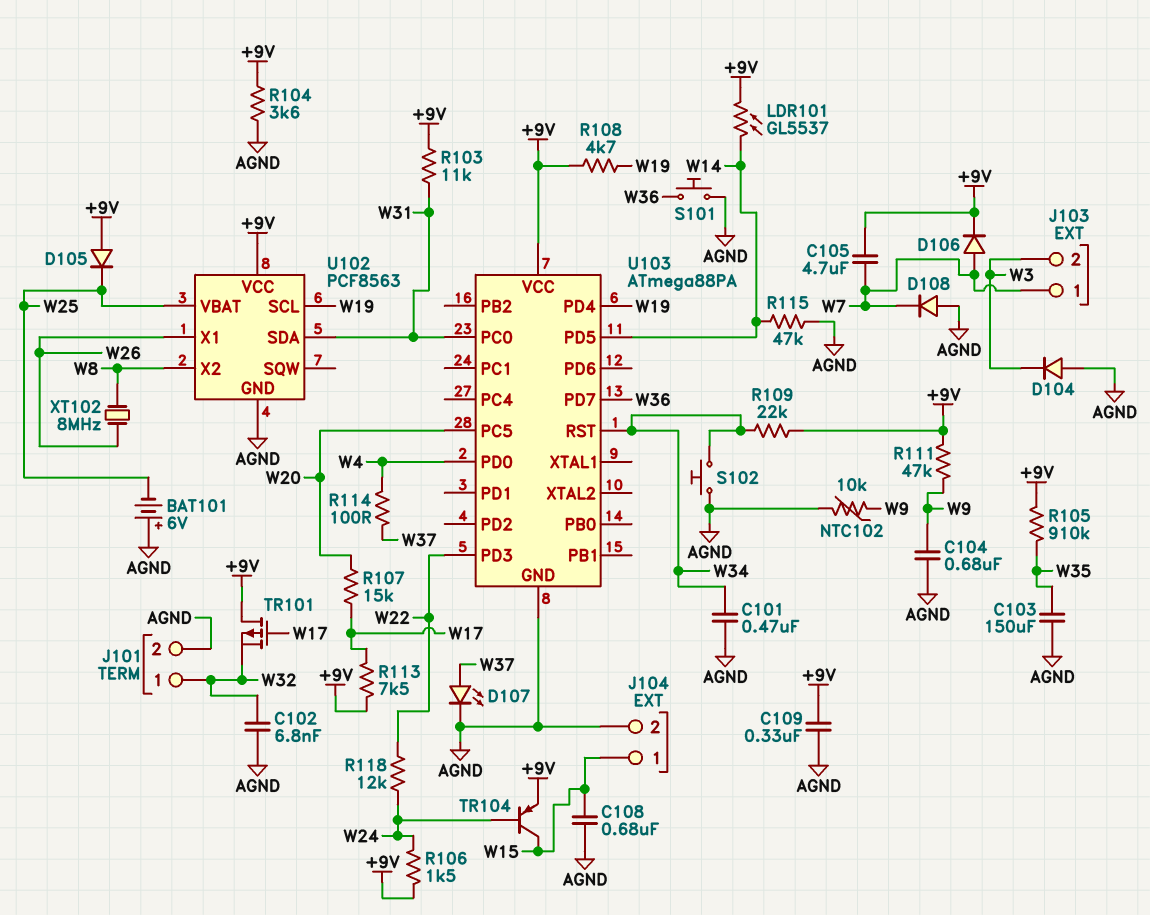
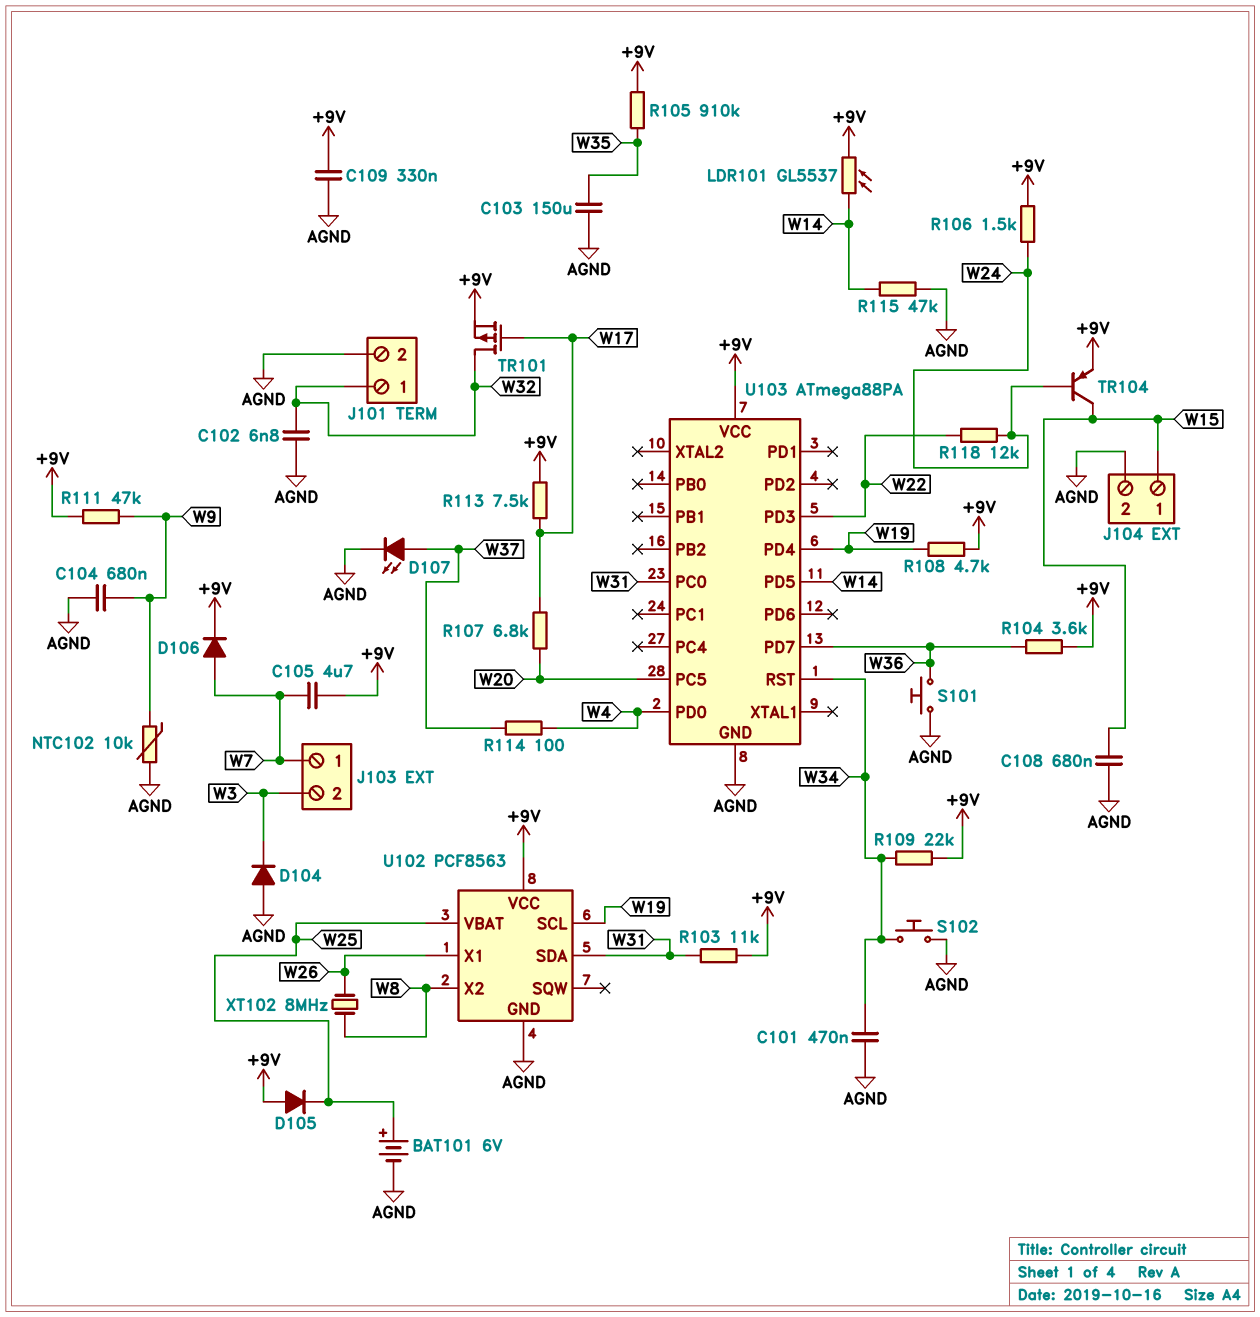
BAT101: 6V (plus AGND, minus W25) -> 6V (plus W25, minus AGND)
D108: diode (A AGND, K W7) -> none
R104: 3.6k (+9V, AGND) -> 3.6k (+9V, W36)
R107: 15k (W17, W20) -> 6.8k (W17, W20)
TR101: PMOS (G W17, D +9V, S W32) -> PMOS (G W17, D W32, S +9V)

